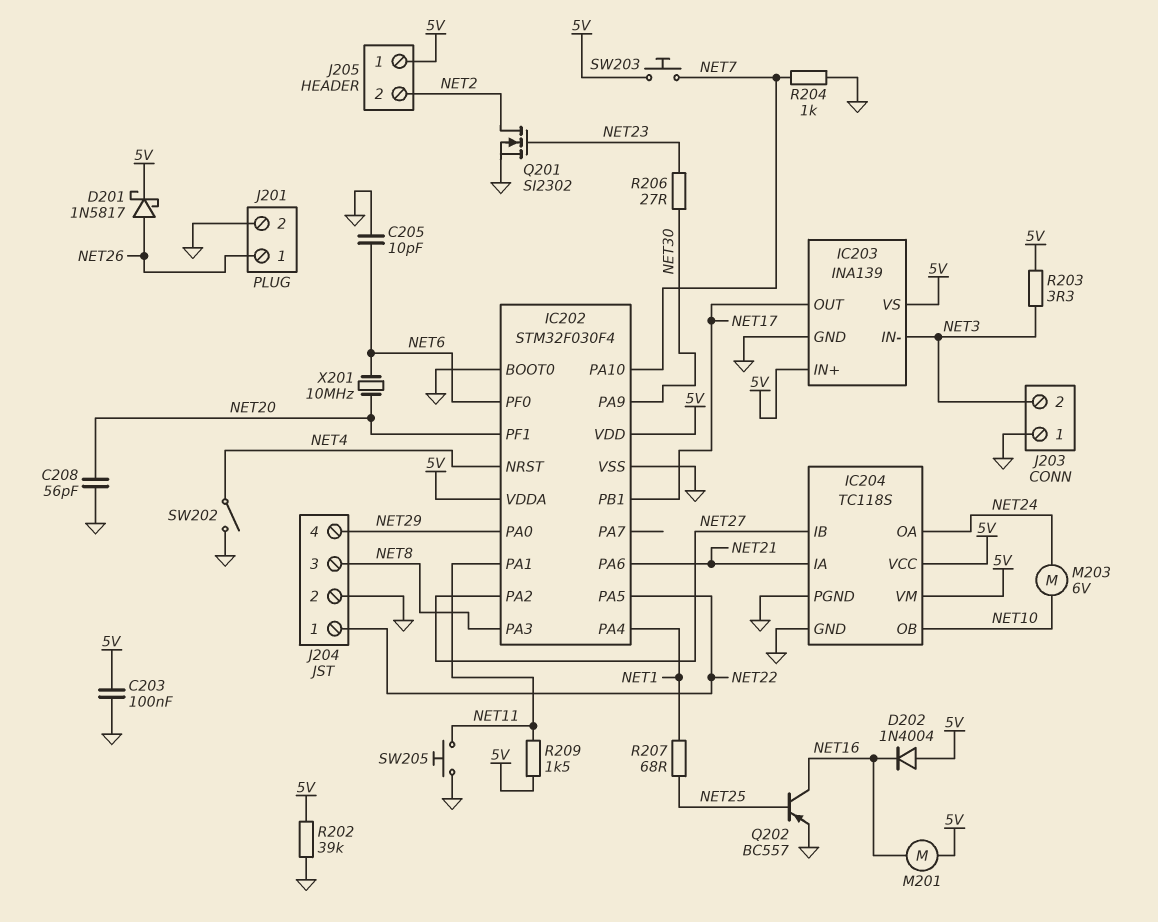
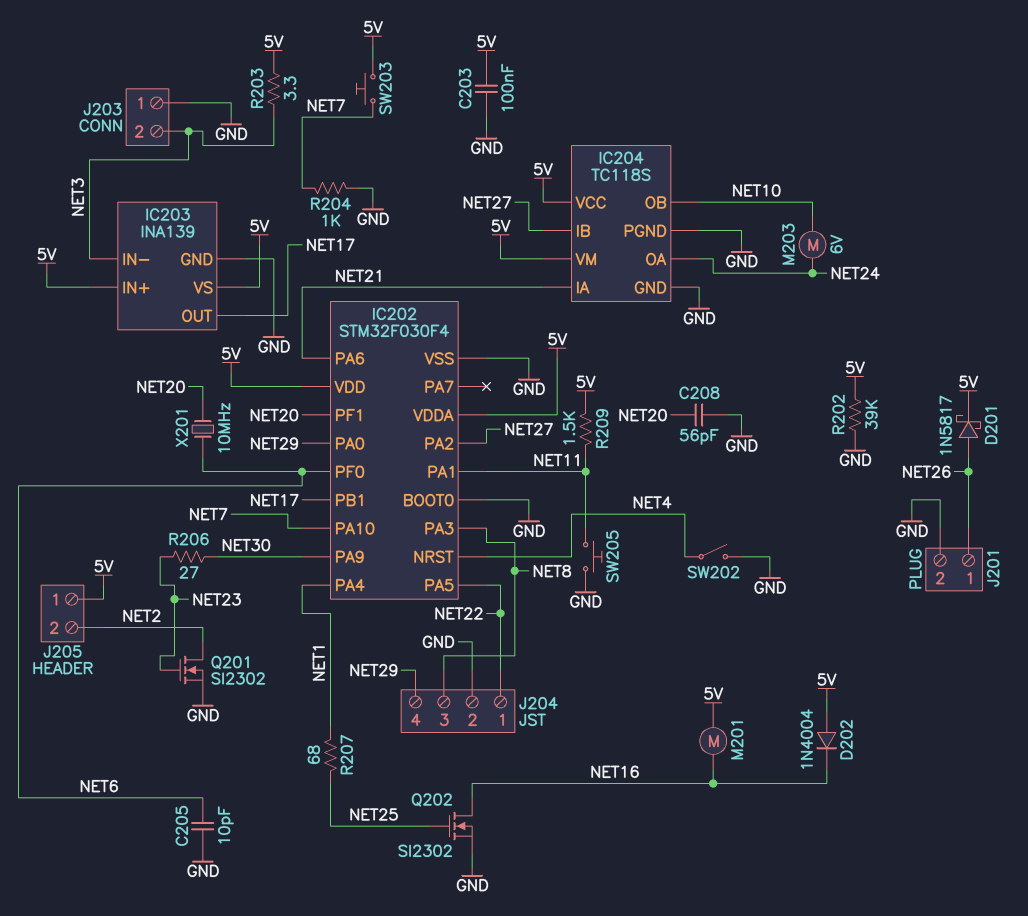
Q202: PNP BC557 (B NET25, C NET16, E GND) -> NMOS SI2302 (G NET25, D NET16, S GND)

